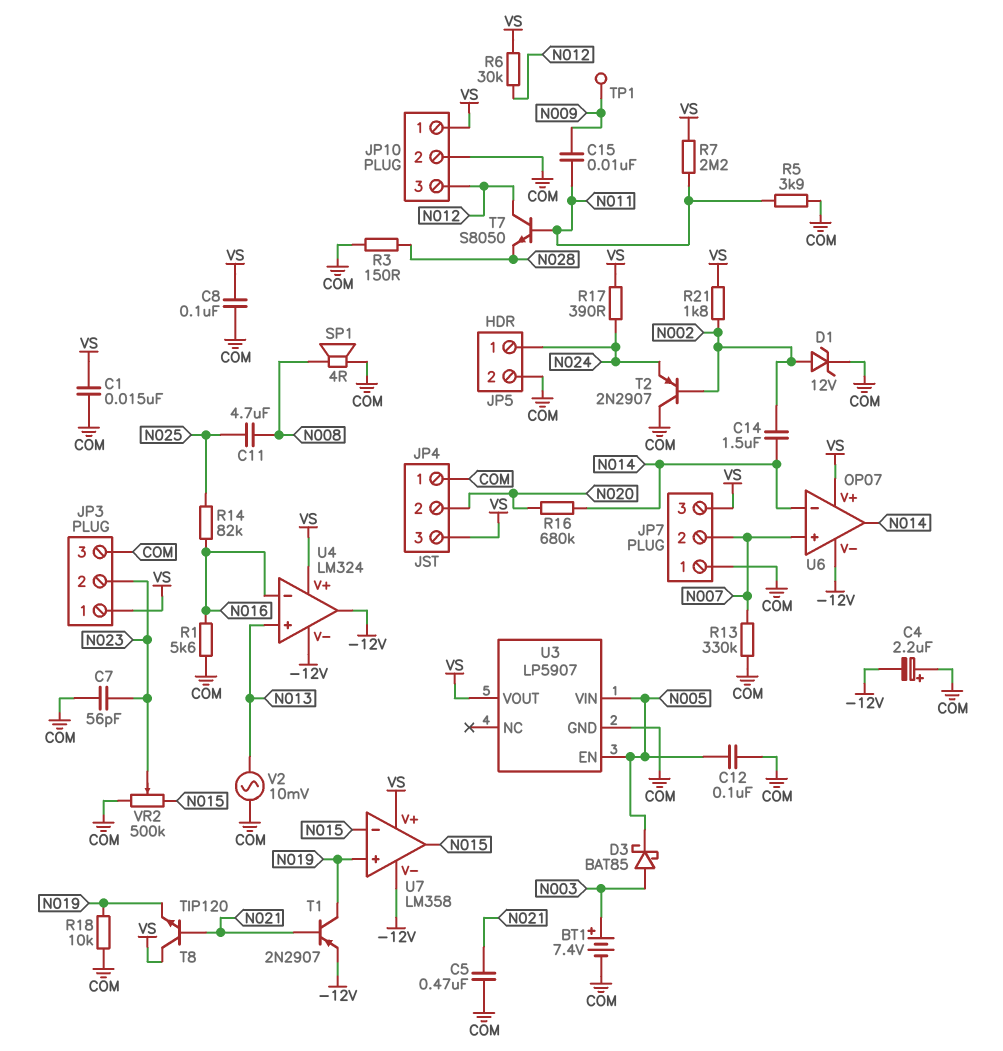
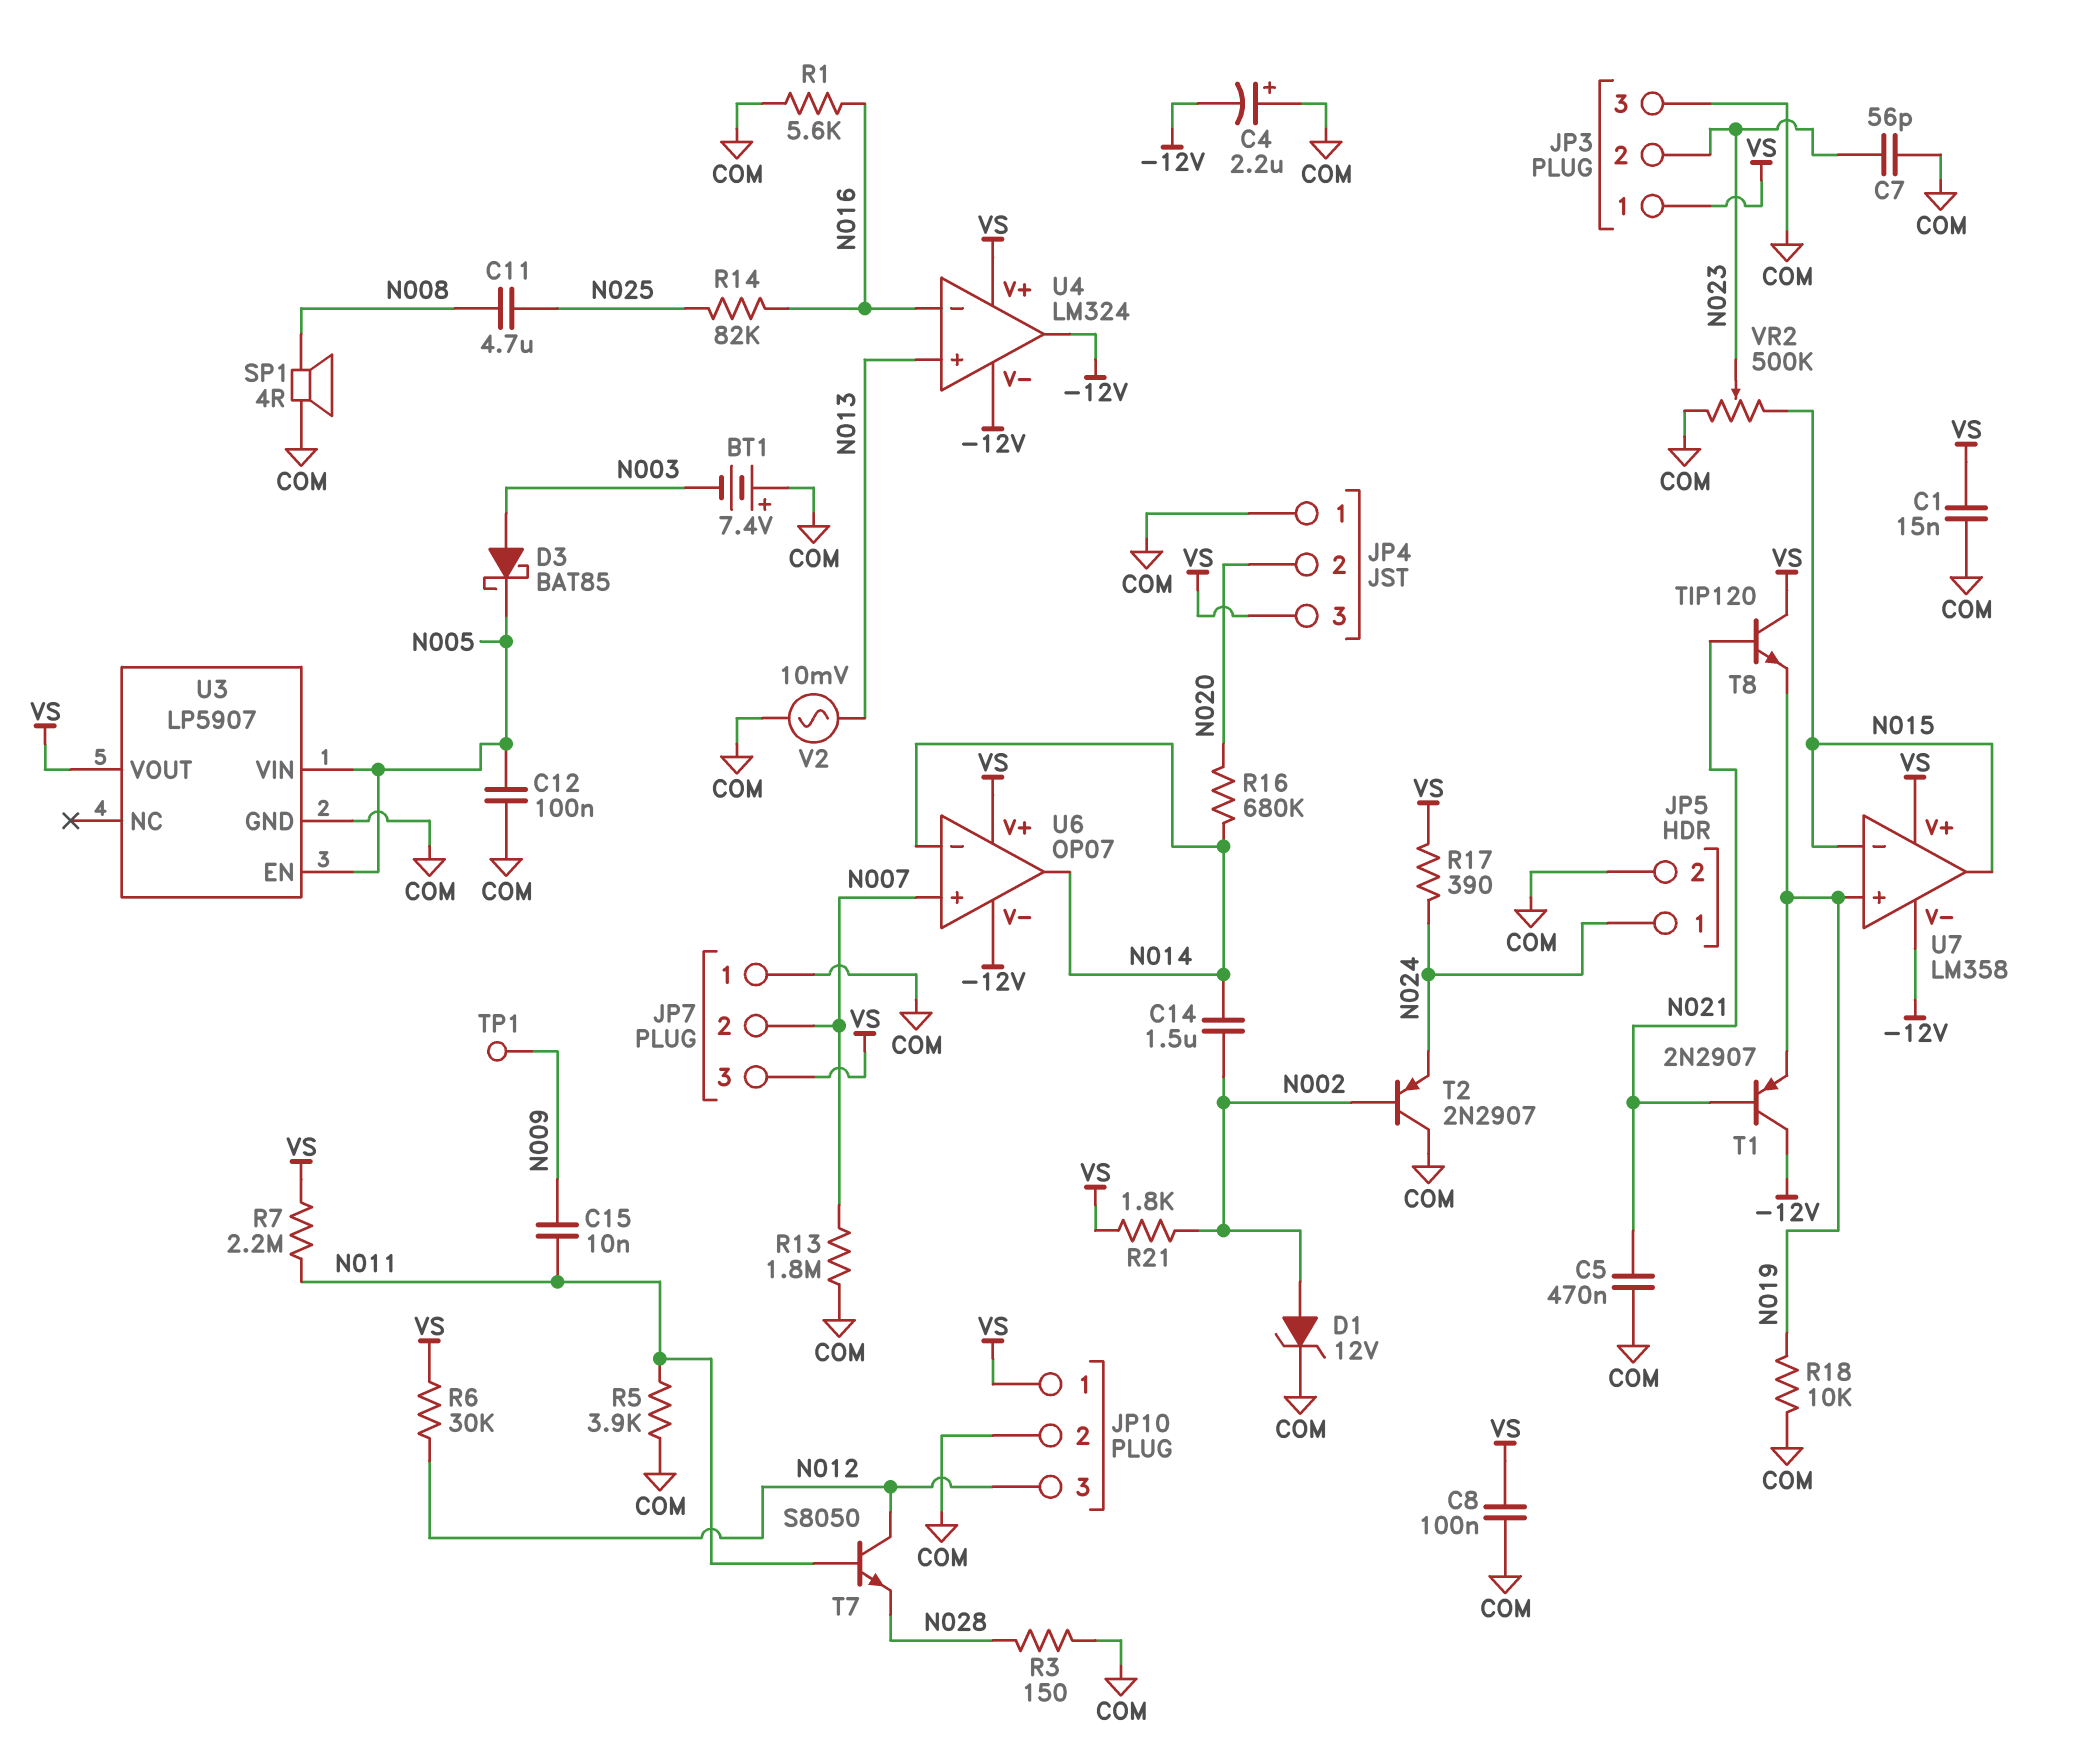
BT1: 7.4V (plus N003, minus COM) -> 7.4V (plus COM, minus N003)
R13: 330k (COM, N007) -> 1.8M (COM, N007)
T1: PNP 2N2907 (B N021, C N019, E -12V) -> PNP 2N2907 (B N021, C -12V, E N019)

